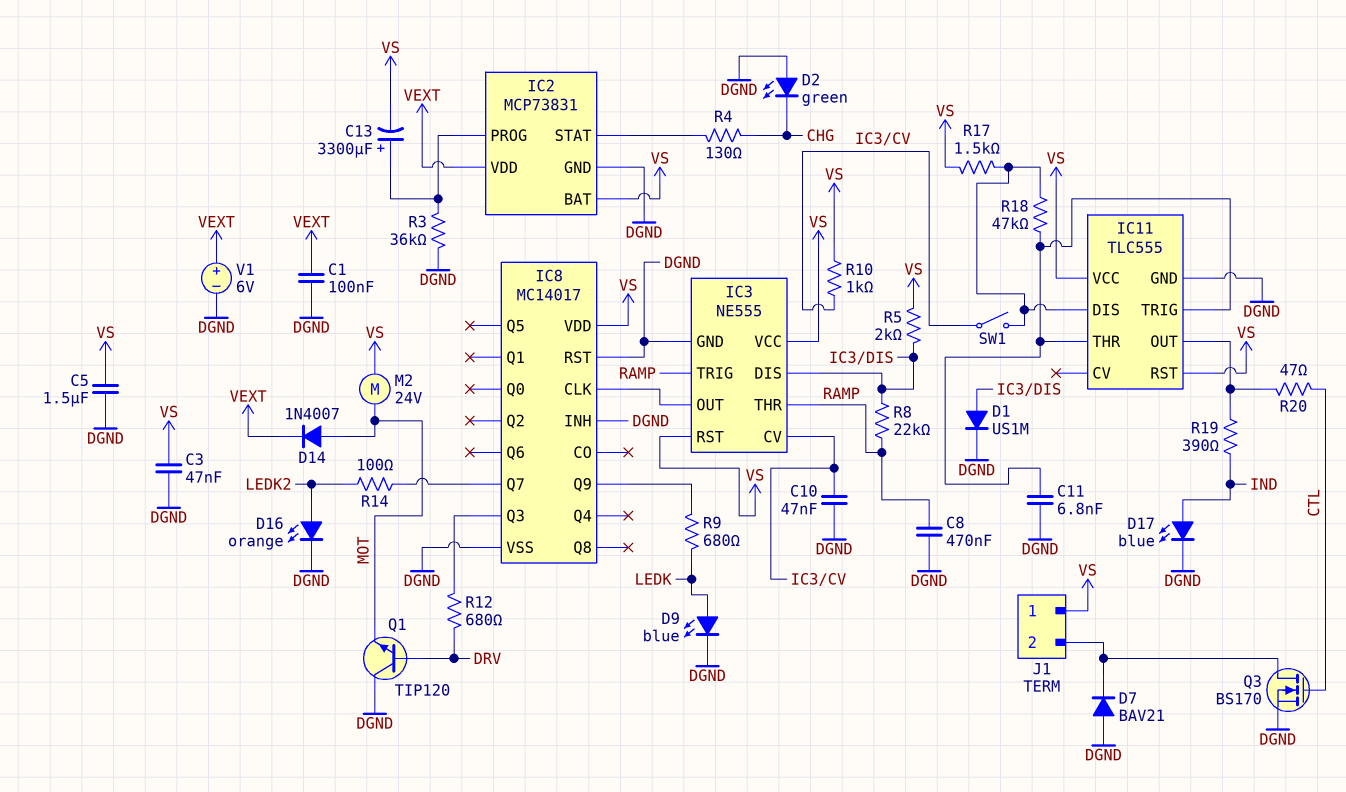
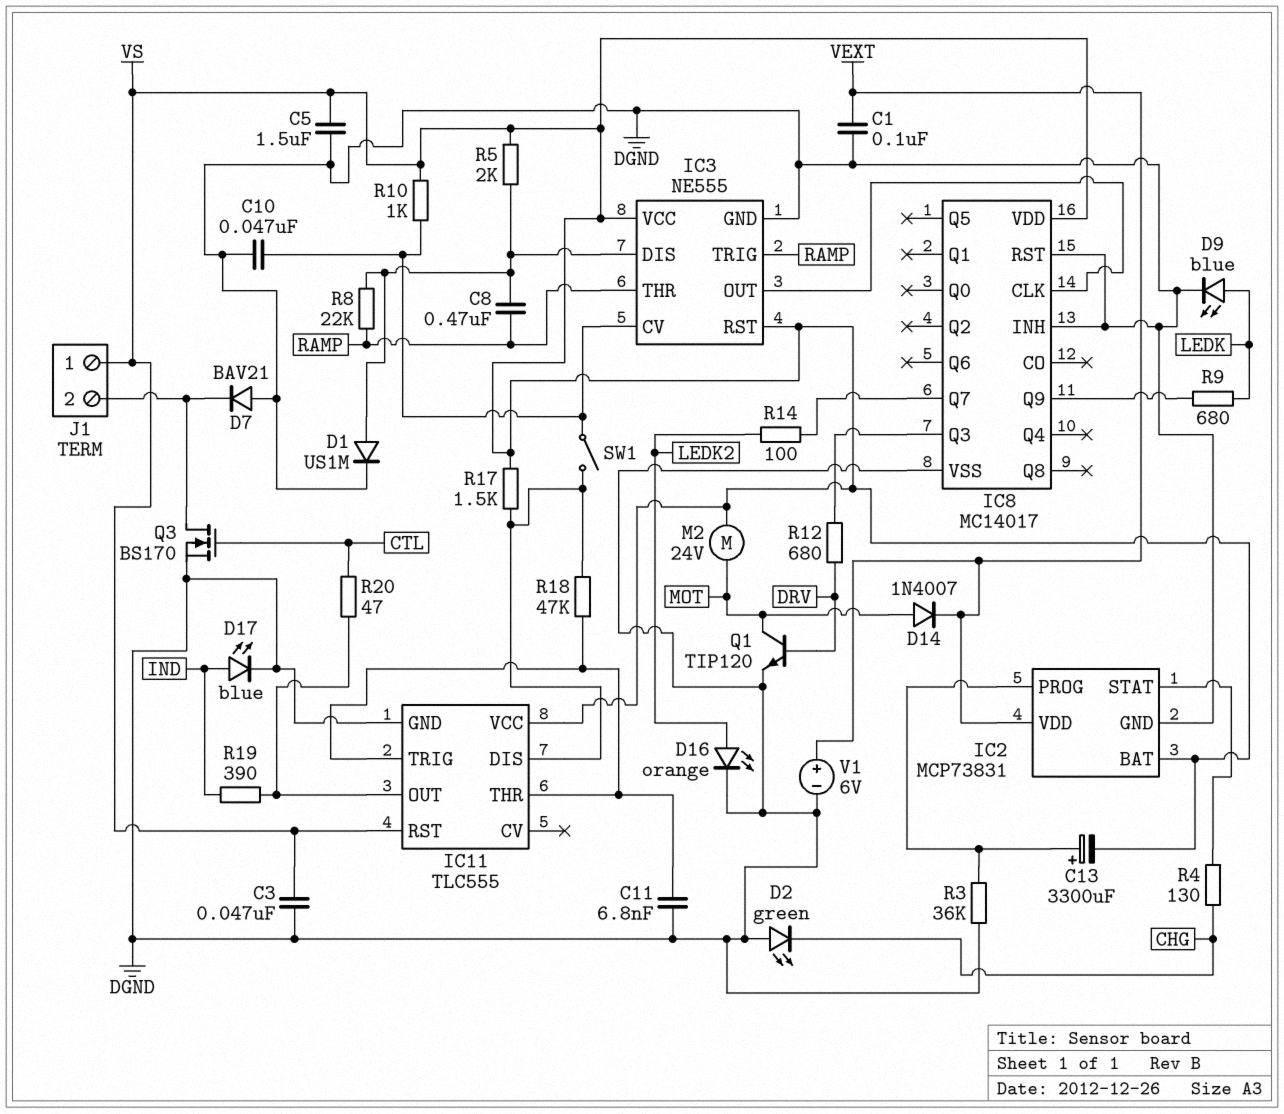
C8: 470nF (DGND, RAMP) -> 470nF (IC3/DIS, RAMP)
Q1: NPN TIP120 (B DRV, C DGND, E MOT) -> NPN TIP120 (B DRV, C MOT, E DGND)

